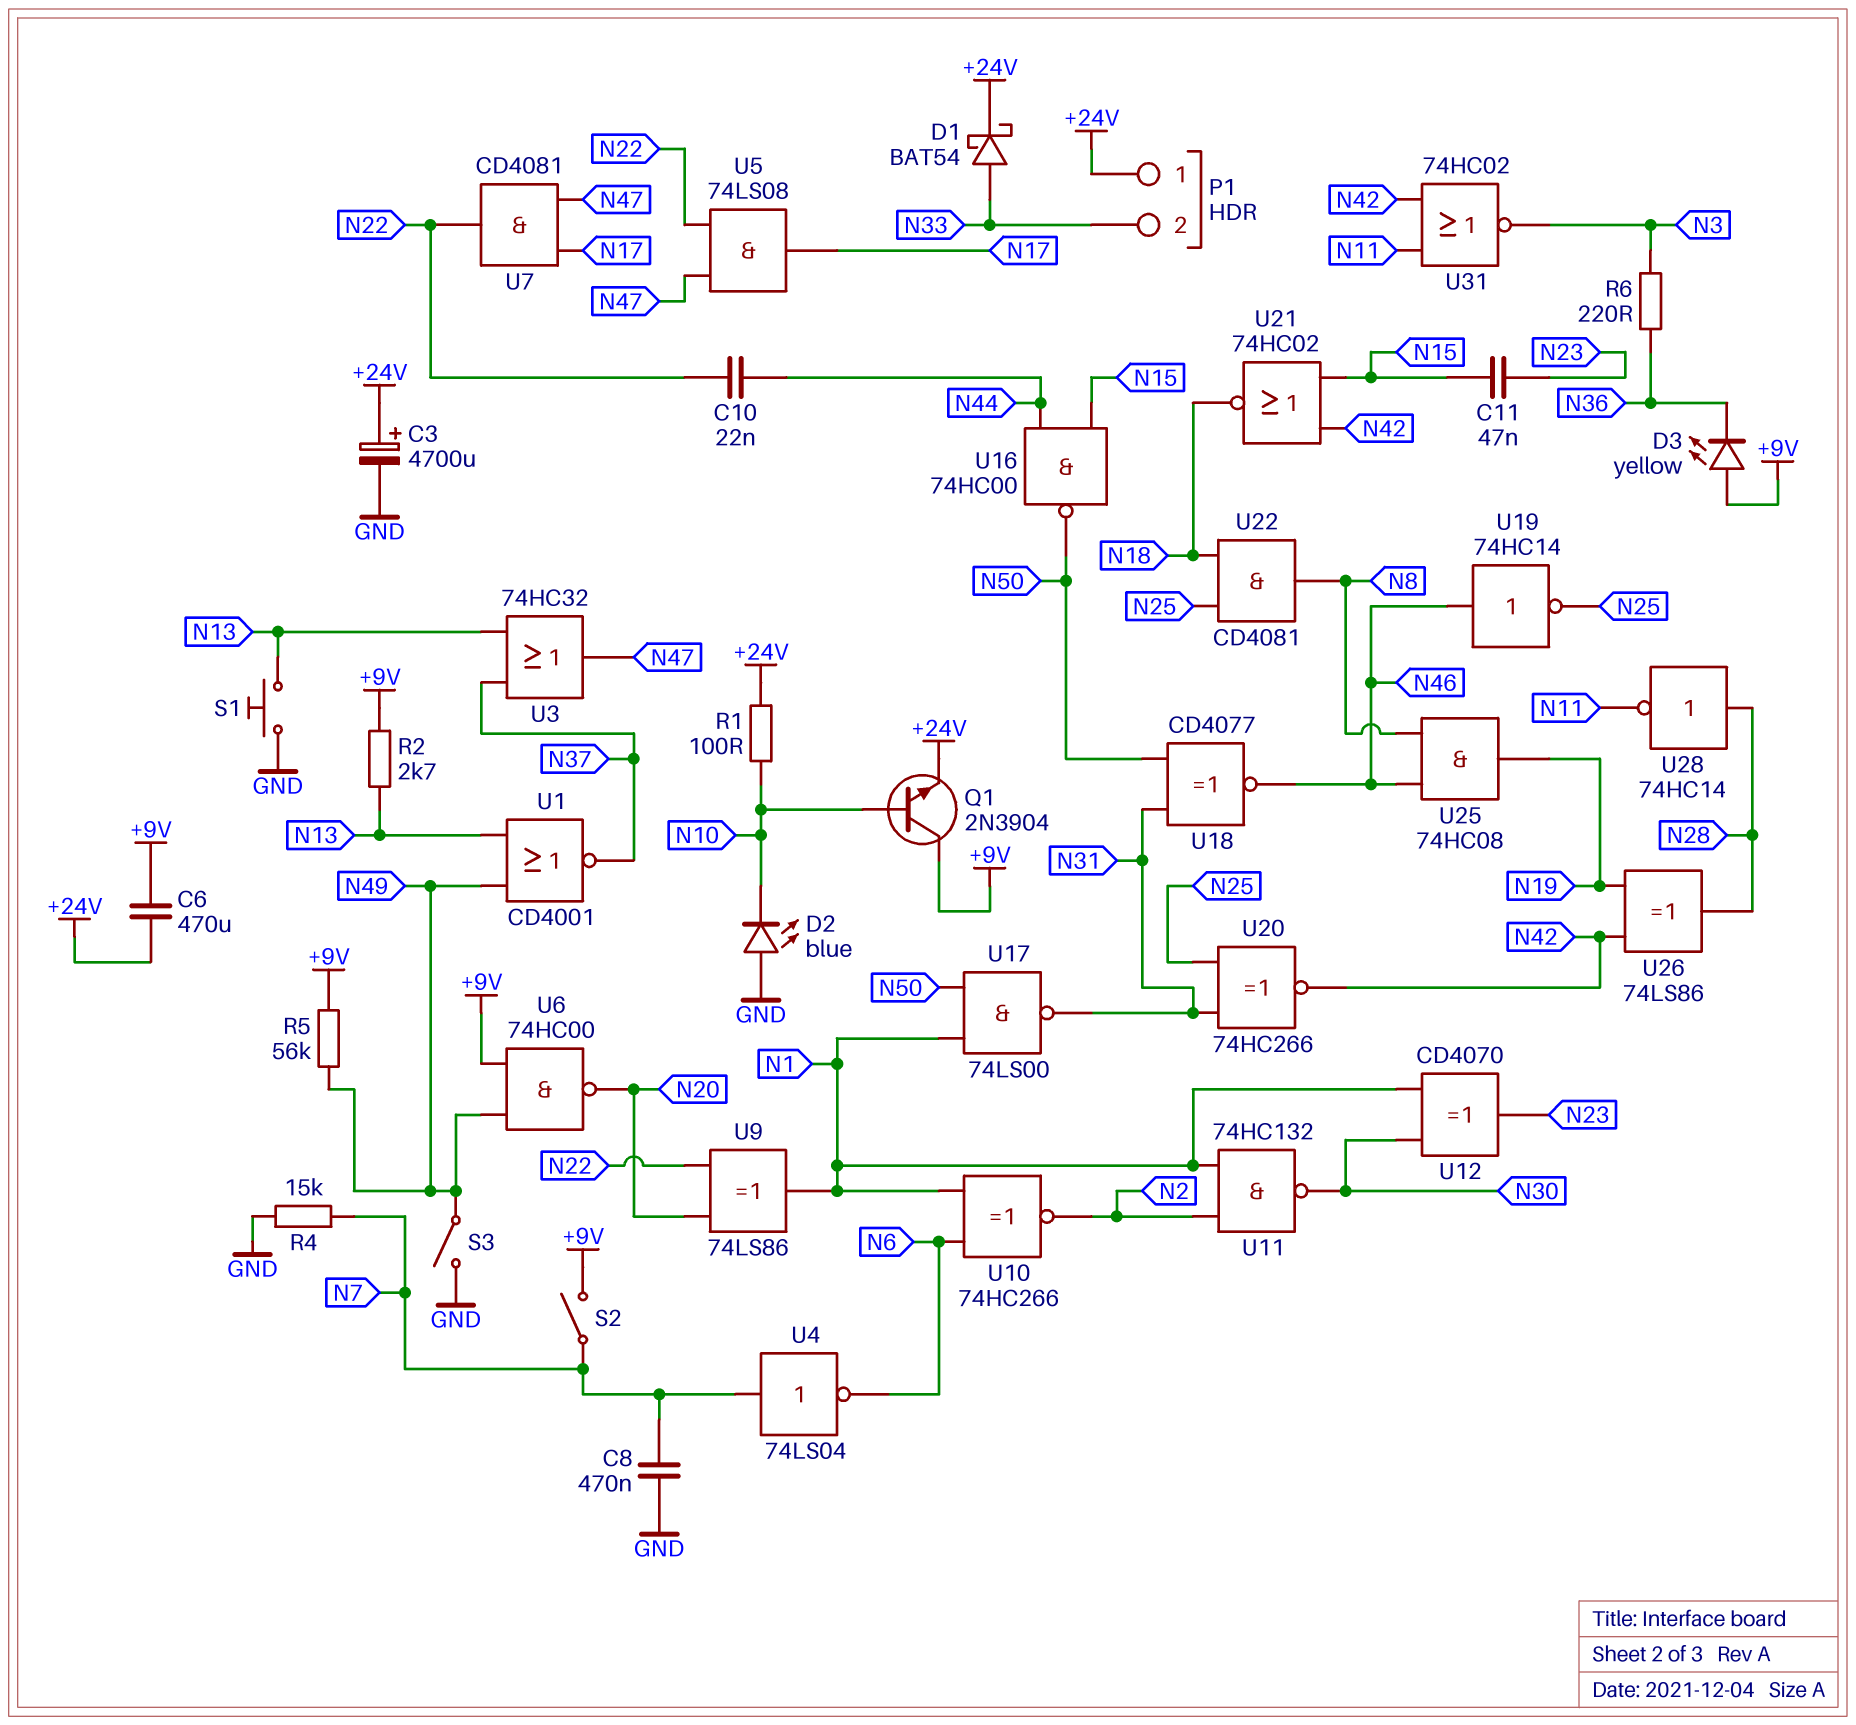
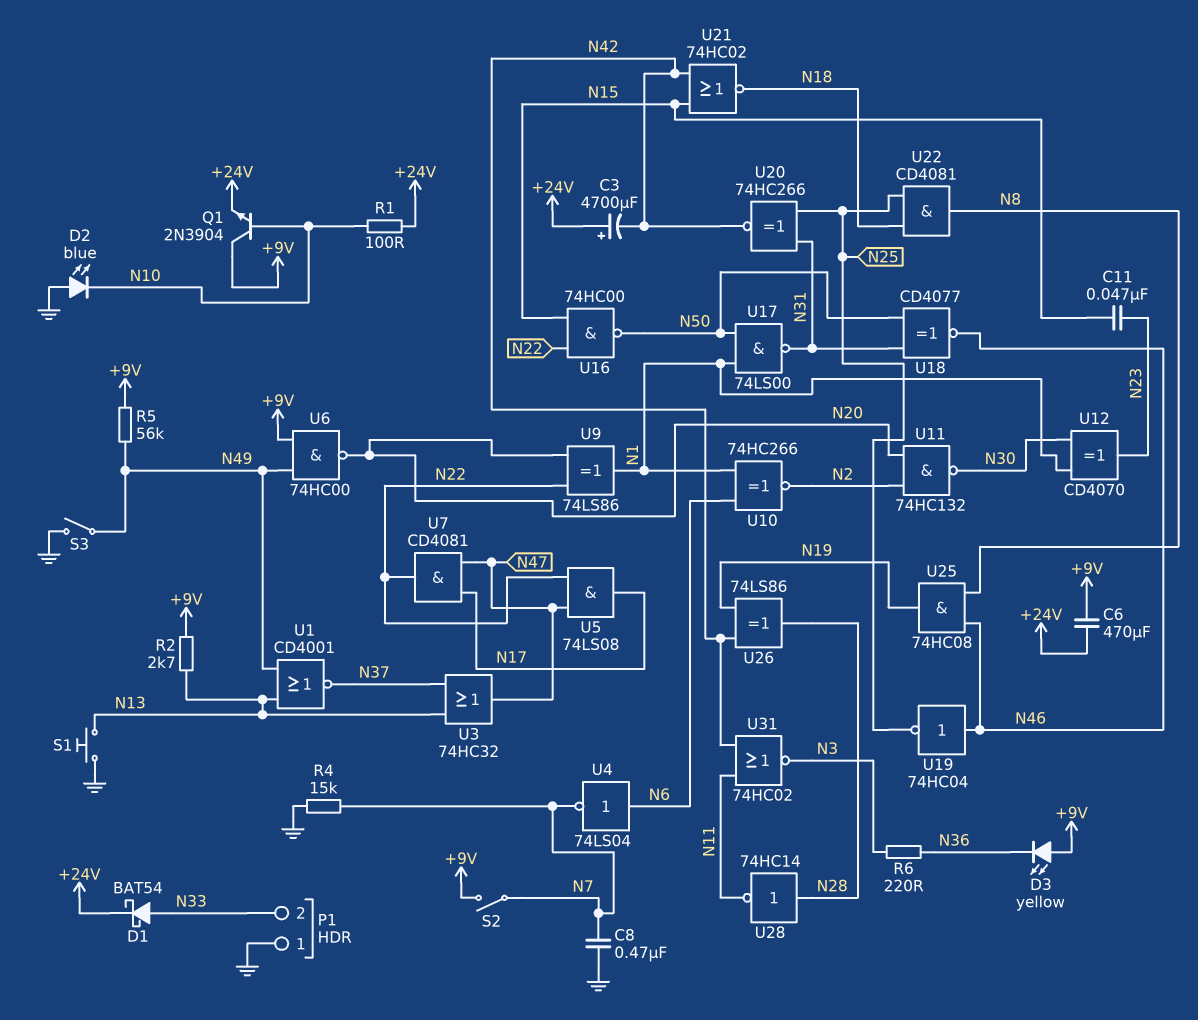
C3: 4700uF (plus +24V, minus GND) -> 4700uF (plus +24V, minus N42)
C10: 22nF (N22, N44) -> none
P1 pin 1: +24V -> GND
U4: NOT 74LS04 (in N7, out N6) -> NOT 74LS04 (in N6, out N7)
U11: NAND 74HC132 (in N1, in N2, out N30) -> NAND 74HC132 (in N2, in N20, out N30)
U16: NAND 74HC00 (in N15, in N44, out N50) -> NAND 74HC00 (in N15, in N22, out N50)
U19: NOT 74HC14 (in N46, out N25) -> NOT 74HC04 (in N46, out N25)

